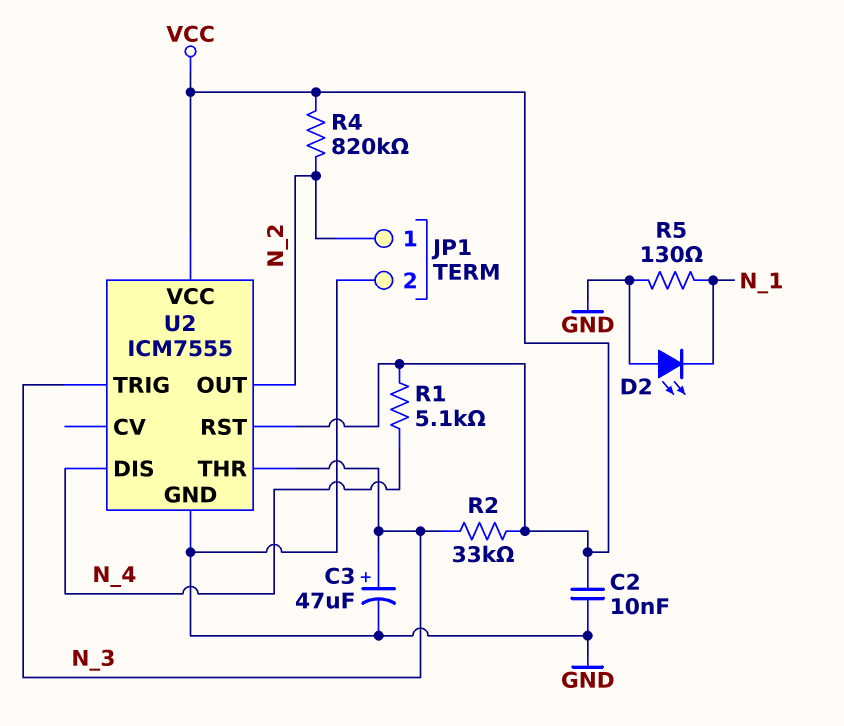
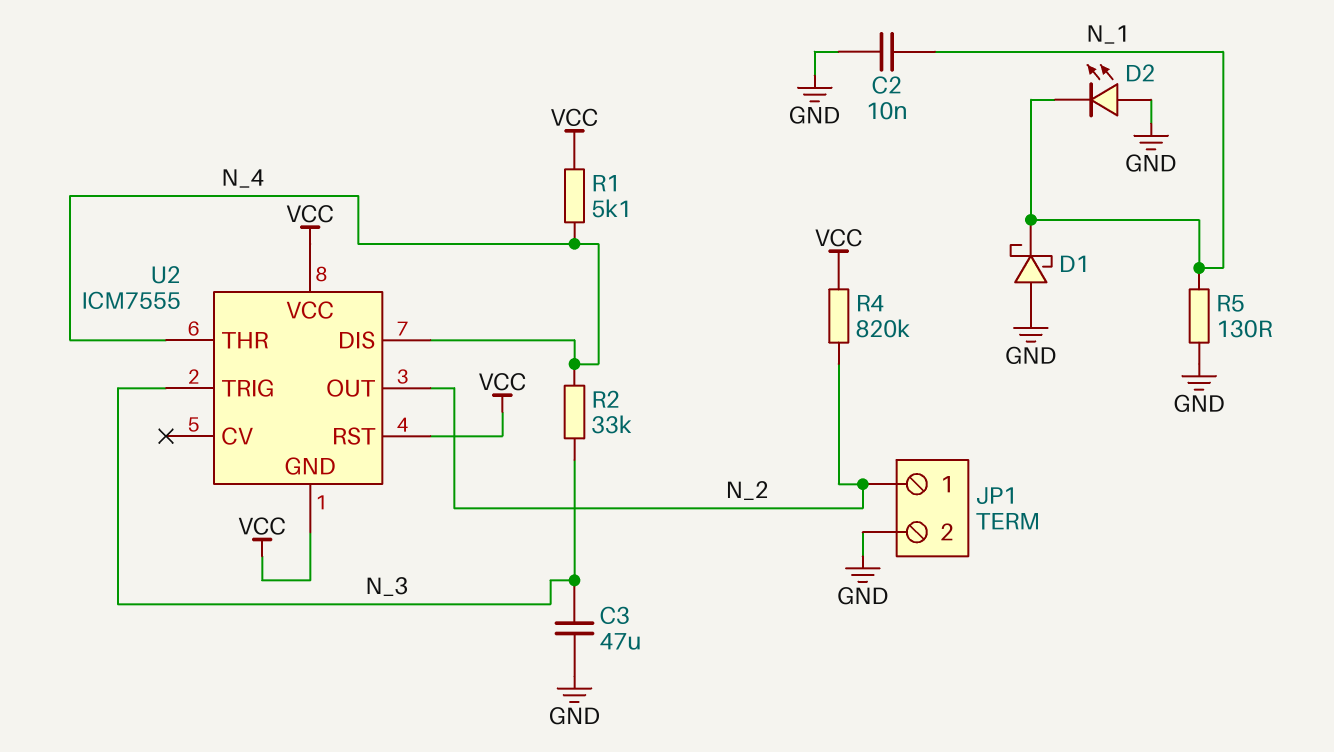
C2: 10nF (GND, VCC) -> 10nF (GND, N_1)
C3: 47uF (plus N_3, minus GND) -> 47uF (GND, N_3)
D1: none -> schottky (A GND, K N_1)
R2: 33k (N_3, VCC) -> 33k (N_3, N_4)
U2 pin GND: GND -> VCC
U2 pin THR: N_3 -> N_4

